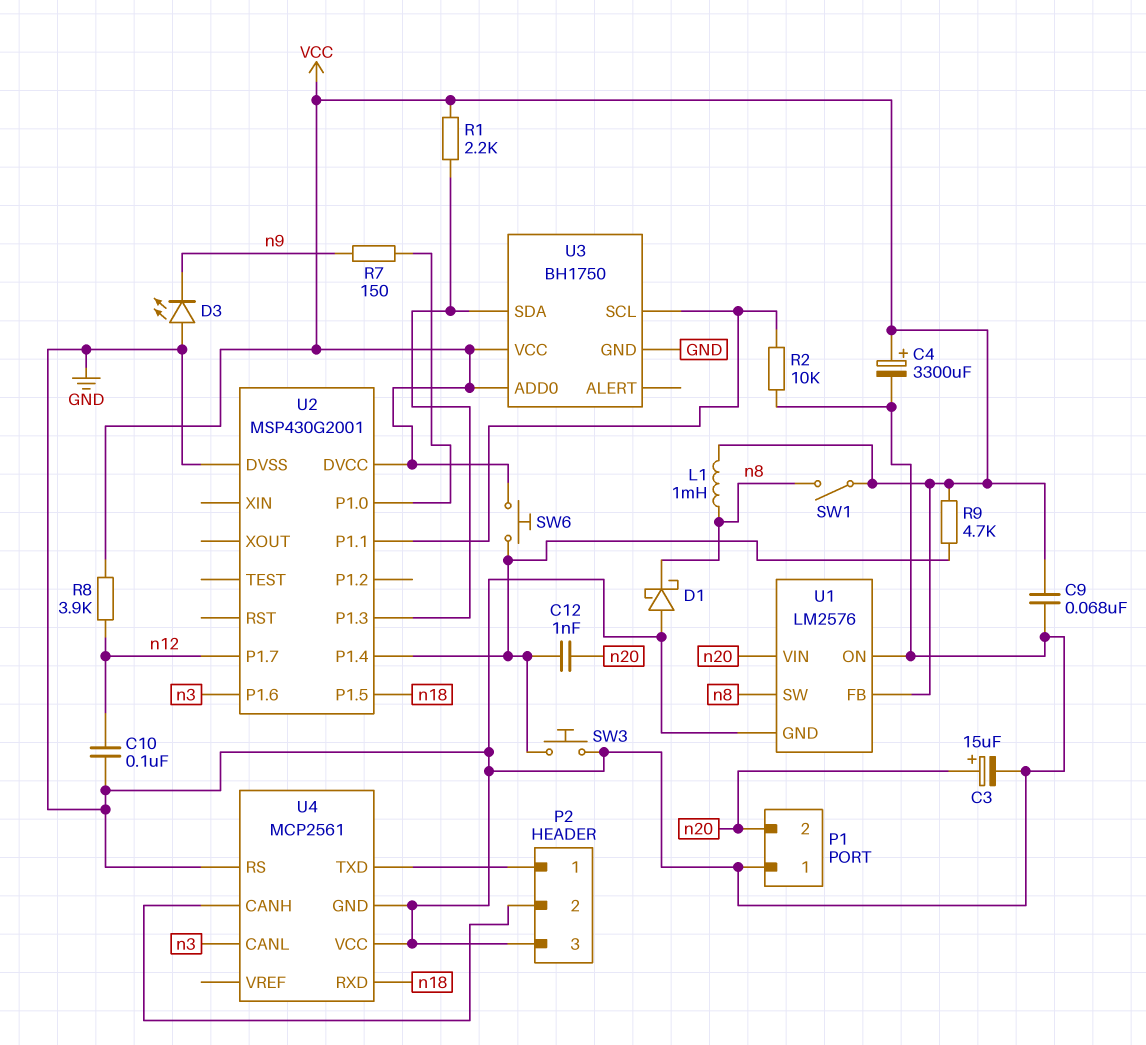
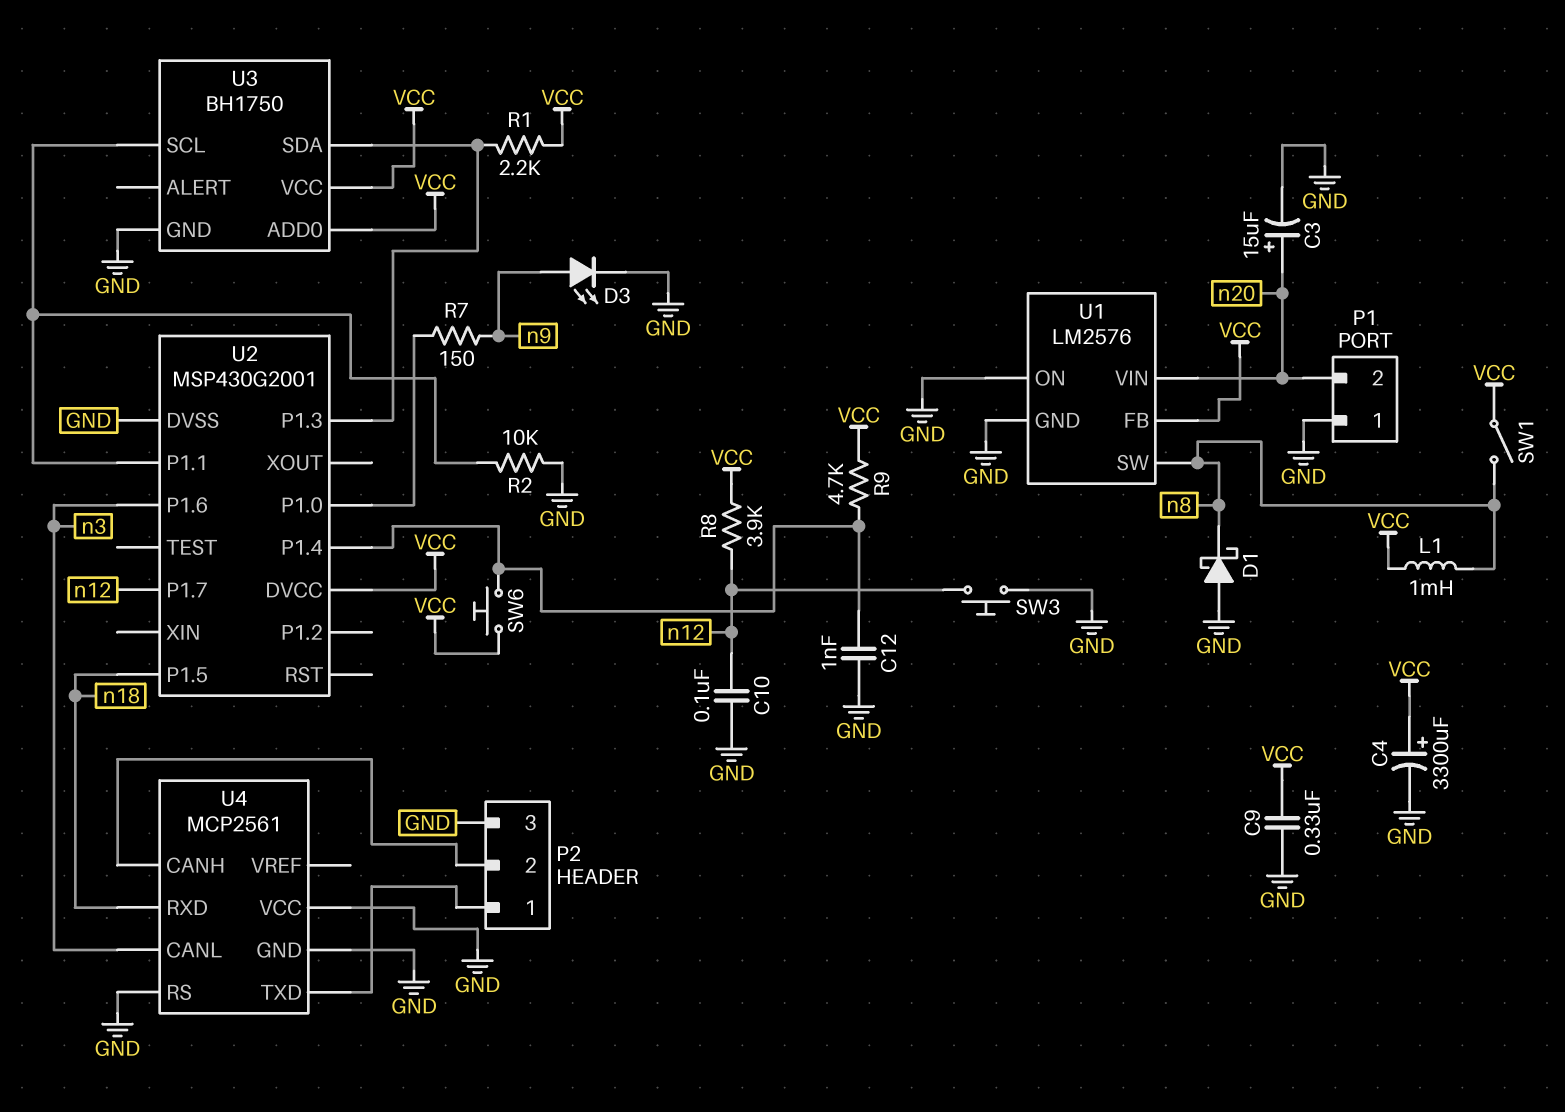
C9: 68nF (GND, VCC) -> 330nF (GND, VCC)
C12: 1nF (U2/P1.4, n20) -> 1nF (GND, U2/P1.4)
D3: LED (A GND, K n9) -> LED (A n9, K GND)
SW3: button (GND, U2/P1.4) -> button (GND, n12)

